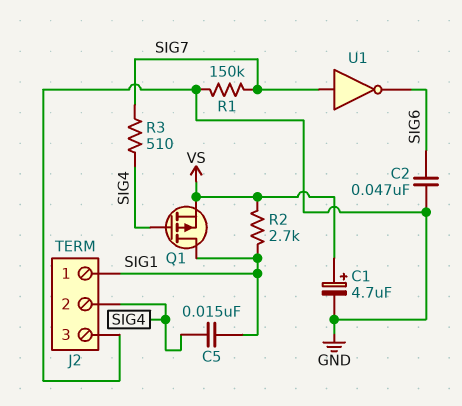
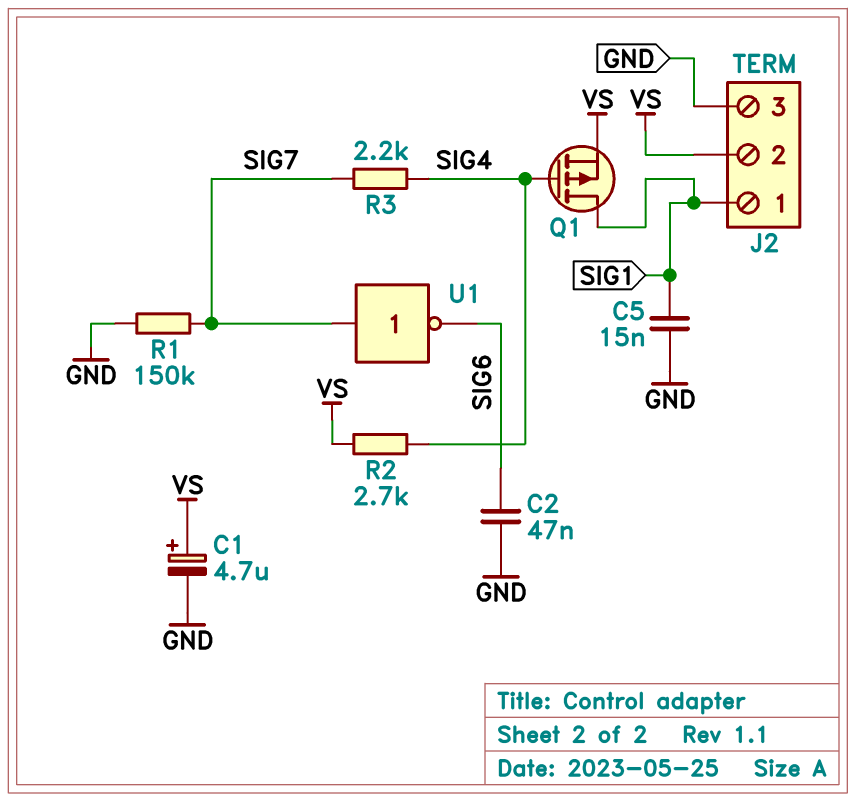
C5: 15nF (SIG1, SIG4) -> 15nF (GND, SIG1)
J2 pin 2: SIG4 -> VS
R2: 2.7k (SIG1, VS) -> 2.7k (SIG4, VS)
R3: 510 (SIG4, SIG7) -> 2.2k (SIG4, SIG7)

